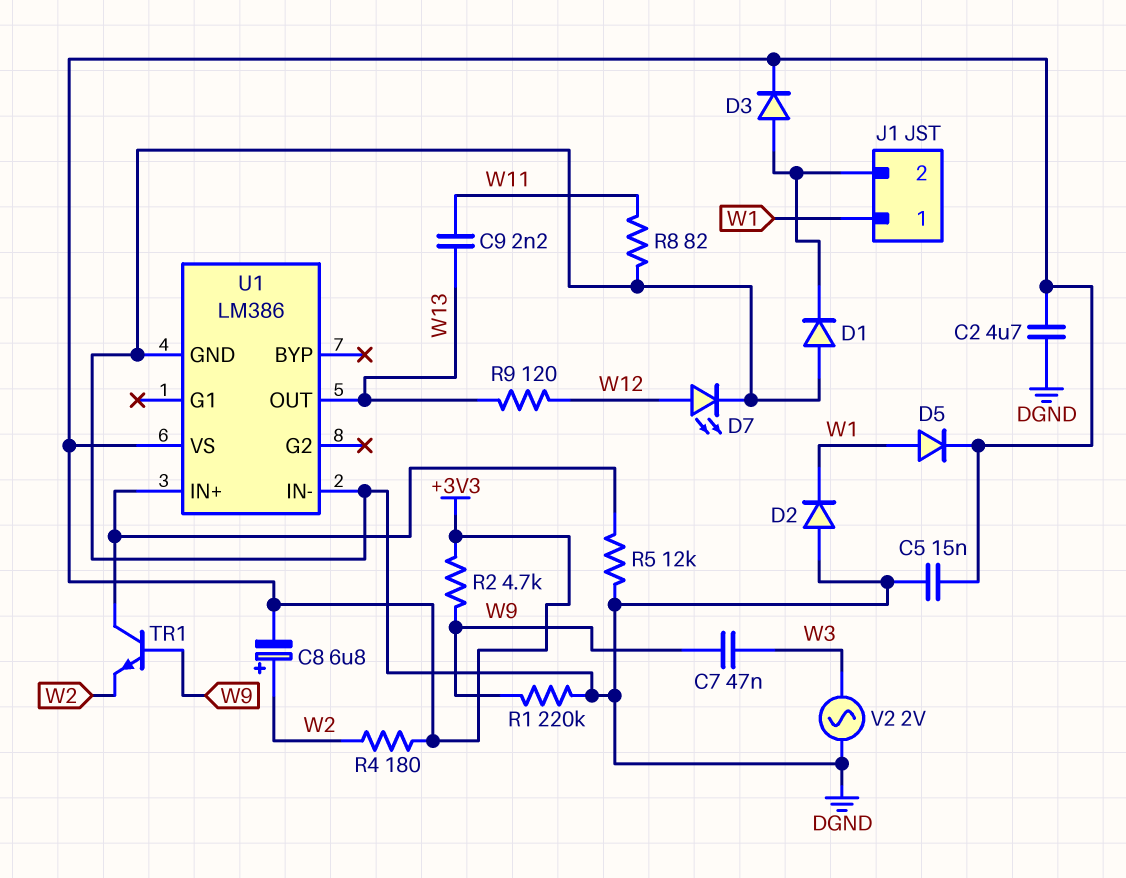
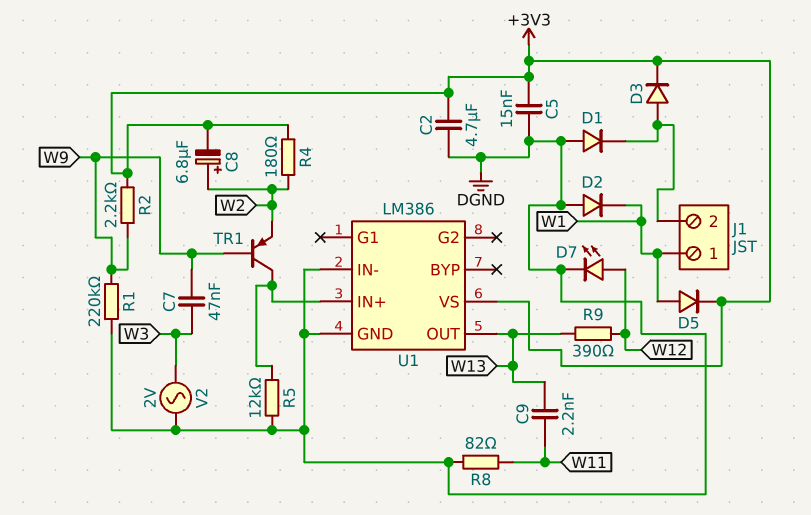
R2: 4.7k (+3V3, W9) -> 2.2k (+3V3, W9)
R9: 120 (W12, W13) -> 390 (W12, W13)
TR1: NPN (B W9, C U1/IN+, E W2) -> PNP (B W9, C U1/IN+, E W2)

